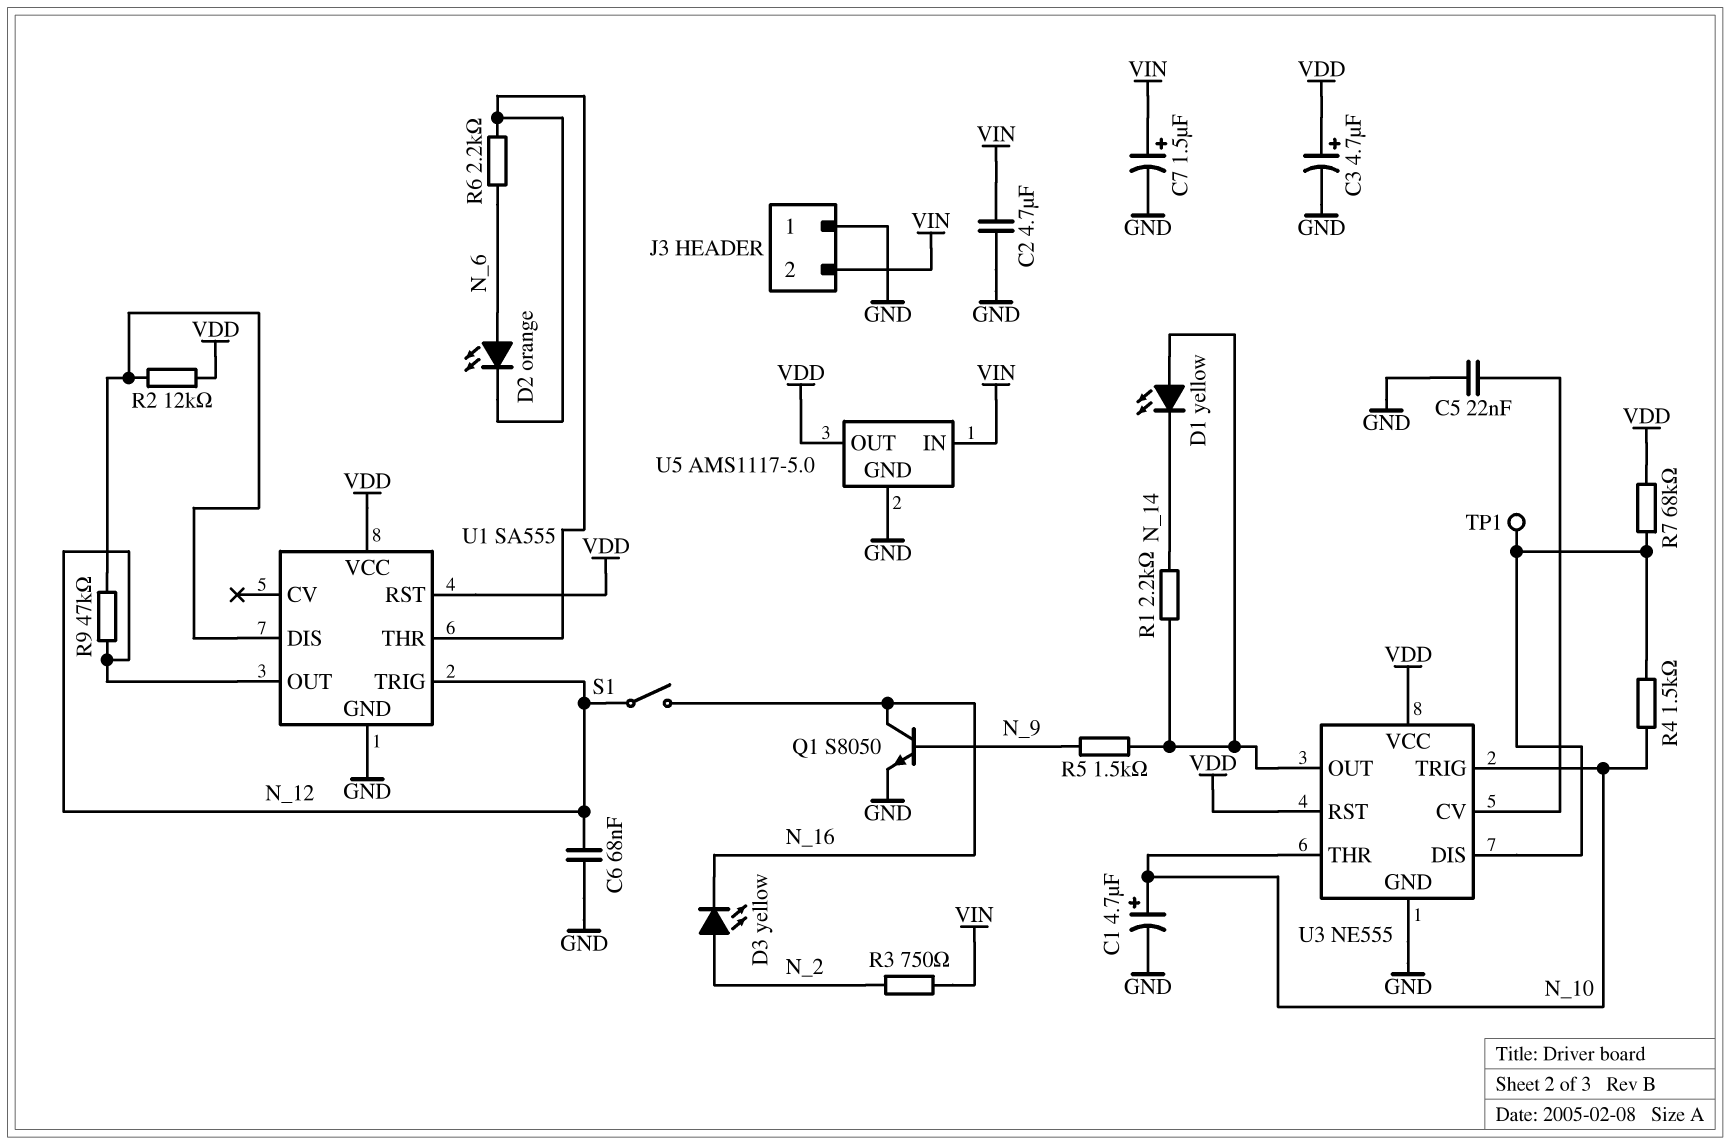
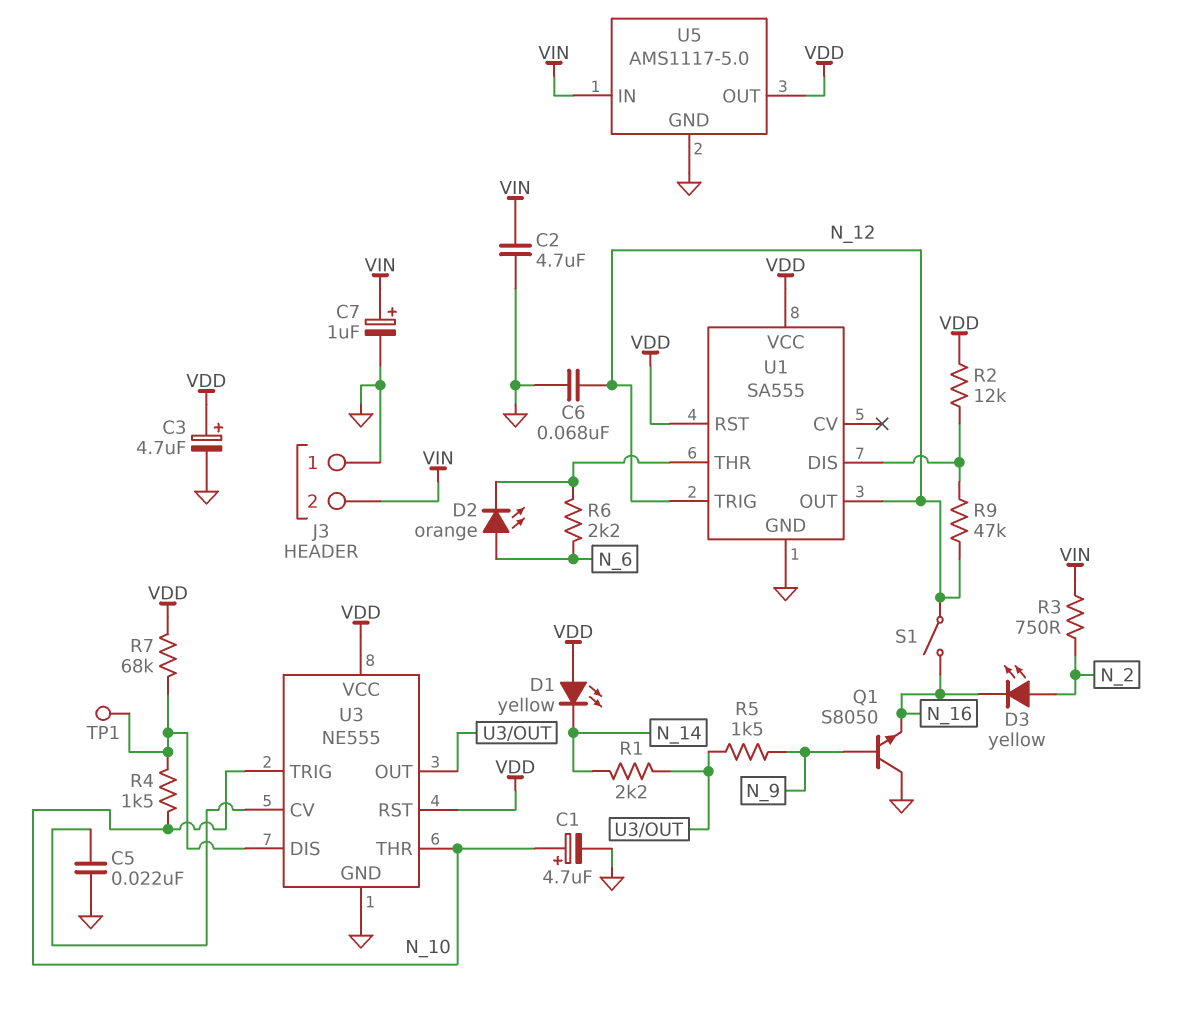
C7: 1.5uF (plus VIN, minus GND) -> 1uF (plus VIN, minus GND)
D1: LED yellow (A U3/OUT, K N_14) -> LED yellow (A VDD, K N_14)
Q1: NPN S8050 (B N_9, C N_16, E GND) -> NPN S8050 (B N_9, C GND, E N_16)

